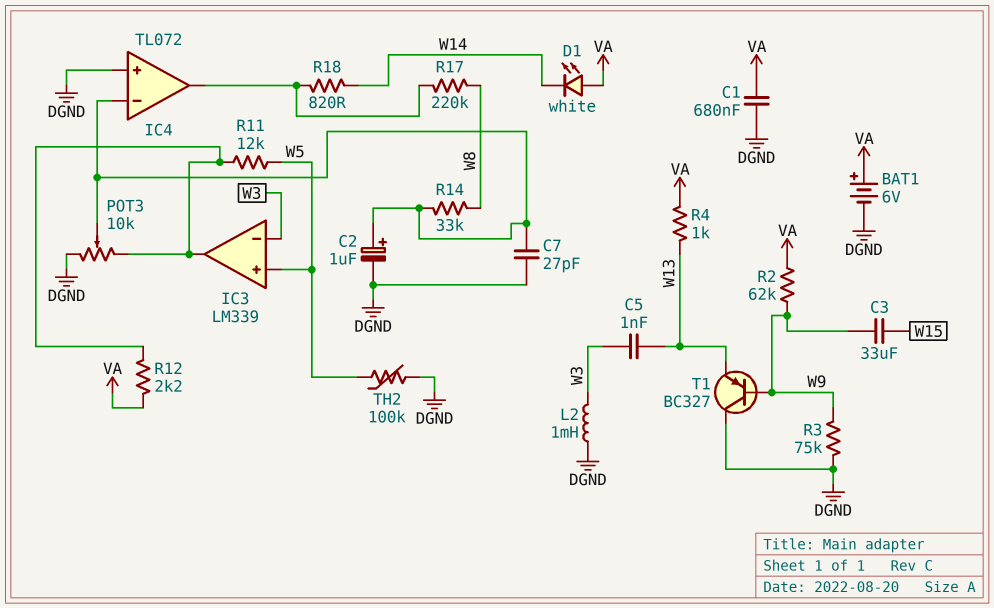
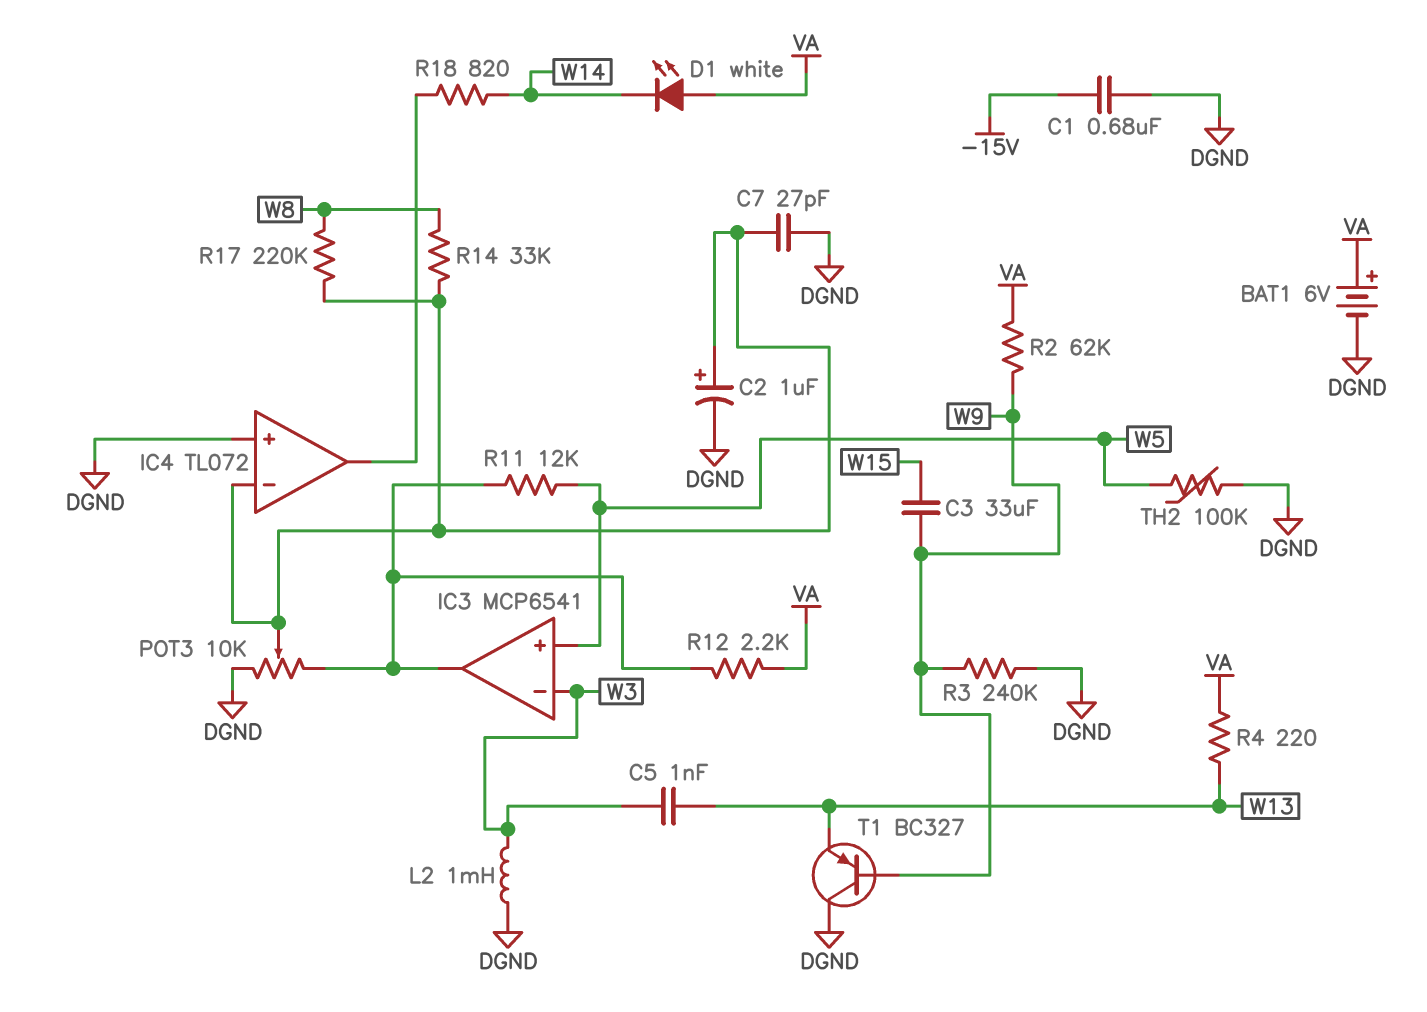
C1: 680nF (DGND, VA) -> 680nF (-15V, DGND)
IC3: LM339 -> MCP6541
R3: 75k (DGND, W9) -> 240k (DGND, W9)
R4: 1k (VA, W13) -> 220 (VA, W13)
R17: 220k (IC4/out, W8) -> 220k (IC4/in-, W8)

